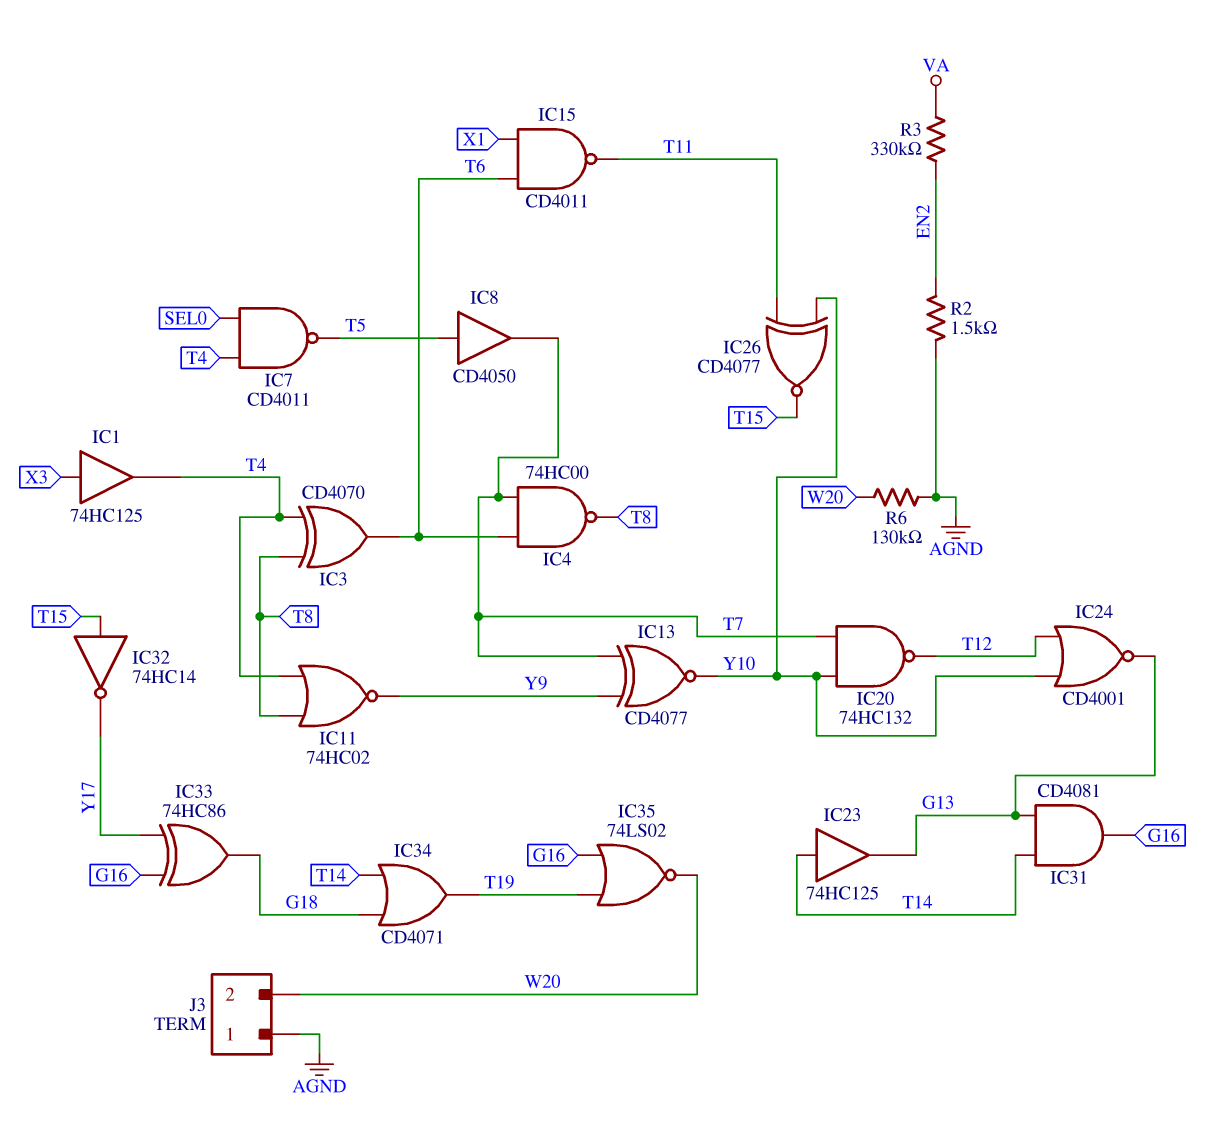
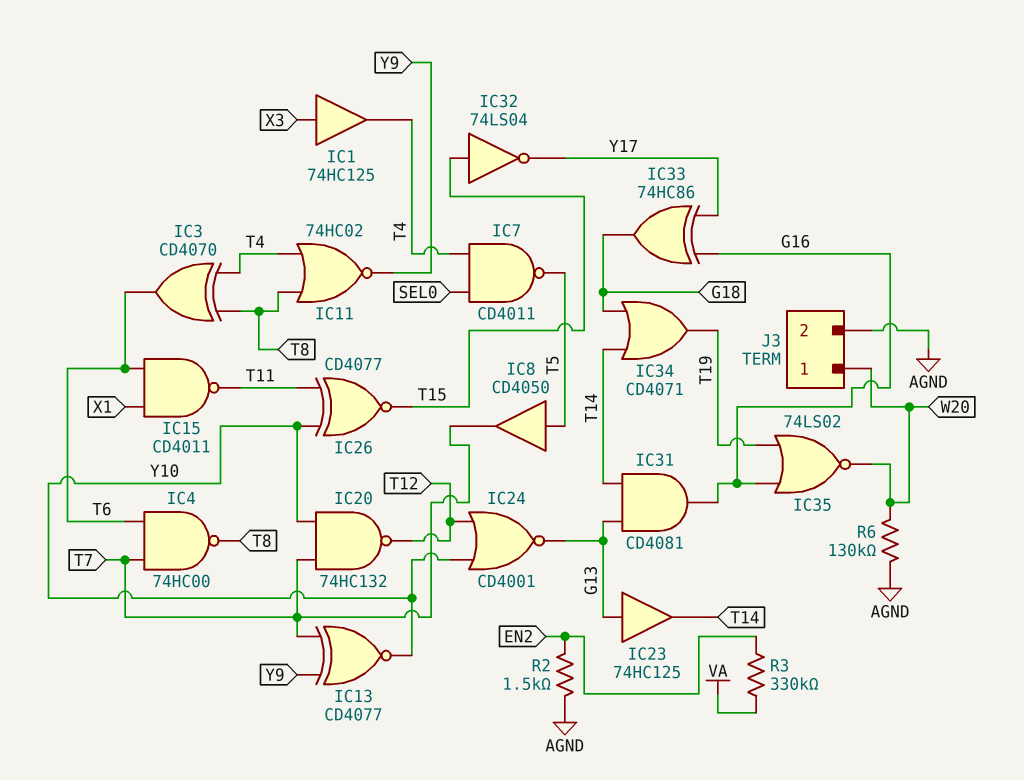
IC23: buffer 74HC125 (in T14, out G13) -> buffer 74HC125 (in G13, out T14)
IC32: NOT 74HC14 (in T15, out Y17) -> NOT 74LS04 (in T15, out Y17)
J3 pin 1: AGND -> W20
J3 pin 2: W20 -> AGND

